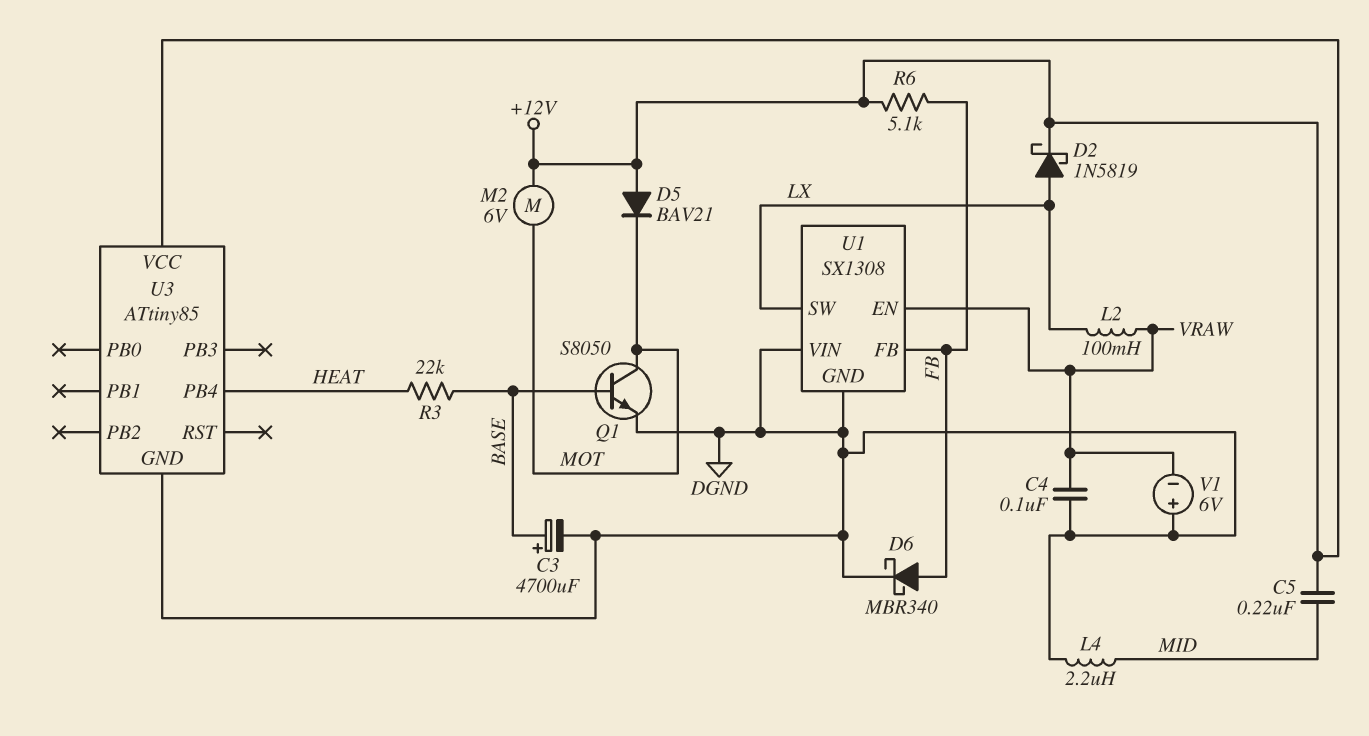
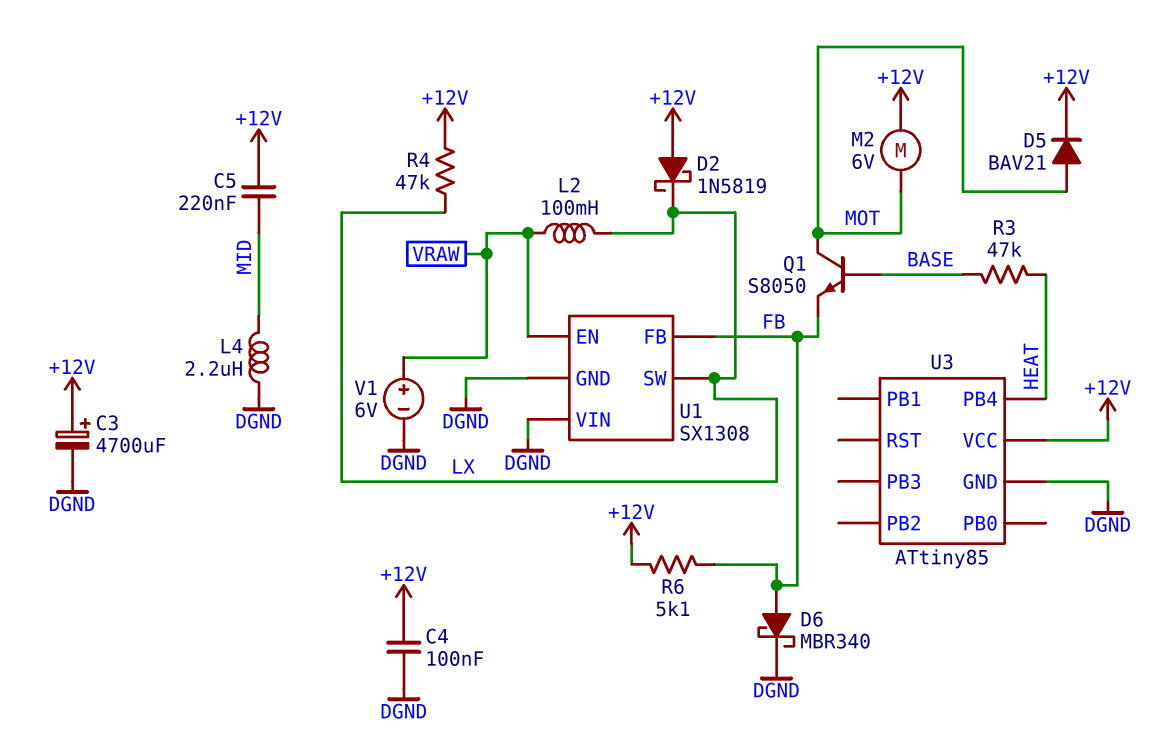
C3: 4700uF (plus BASE, minus DGND) -> 4700uF (plus +12V, minus DGND)
C4: 100nF (DGND, VRAW) -> 100nF (+12V, DGND)
D2: schottky 1N5819 (A LX, K +12V) -> schottky 1N5819 (A +12V, K LX)
D5: diode BAV21 (A +12V, K MOT) -> diode BAV21 (A MOT, K +12V)
Q1: NPN S8050 (B BASE, C MOT, E DGND) -> NPN S8050 (B BASE, C MOT, E FB)
R3: 22k (BASE, HEAT) -> 47k (BASE, HEAT)
R4: none -> 47k (+12V, LX)
V1: 6V (plus DGND, minus VRAW) -> 6V (plus VRAW, minus DGND)

